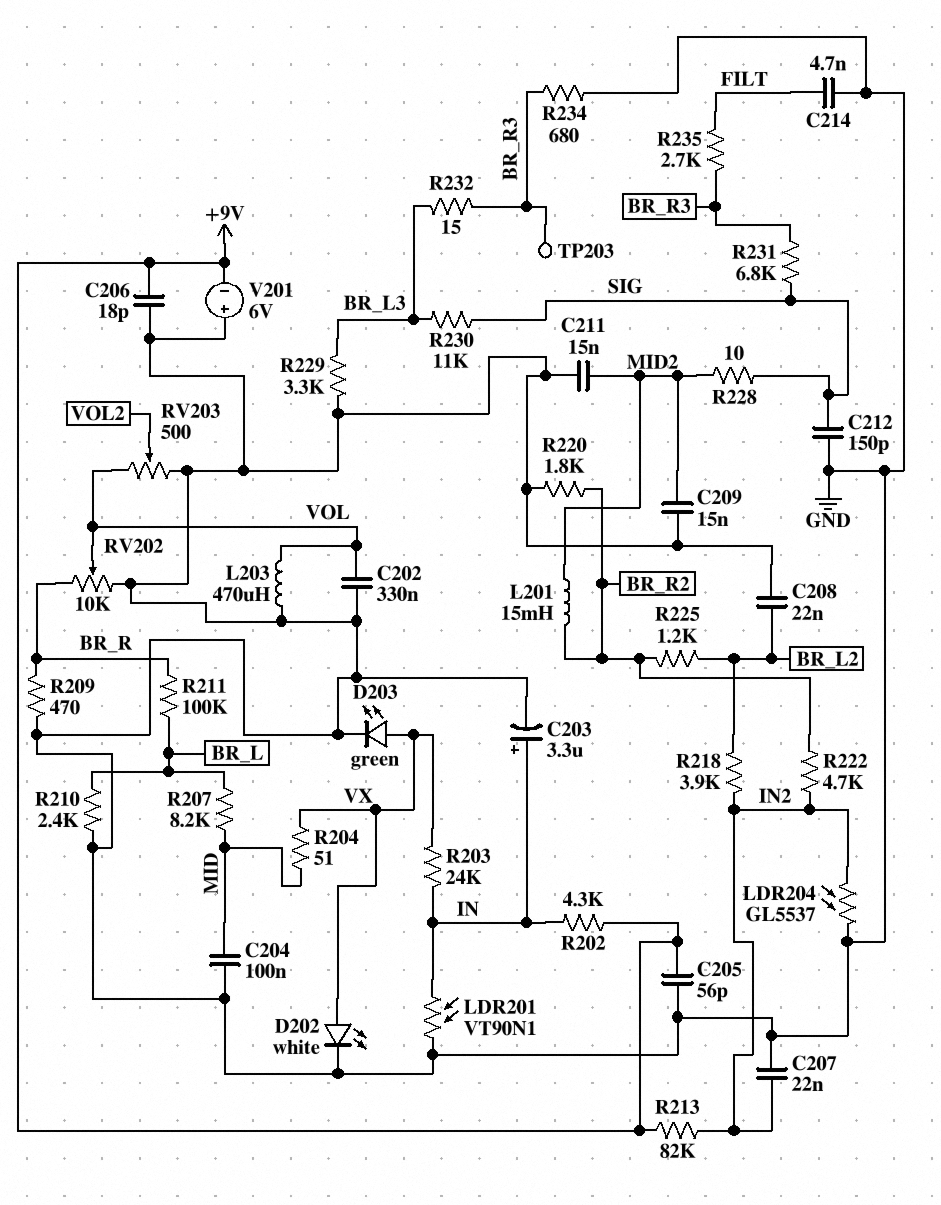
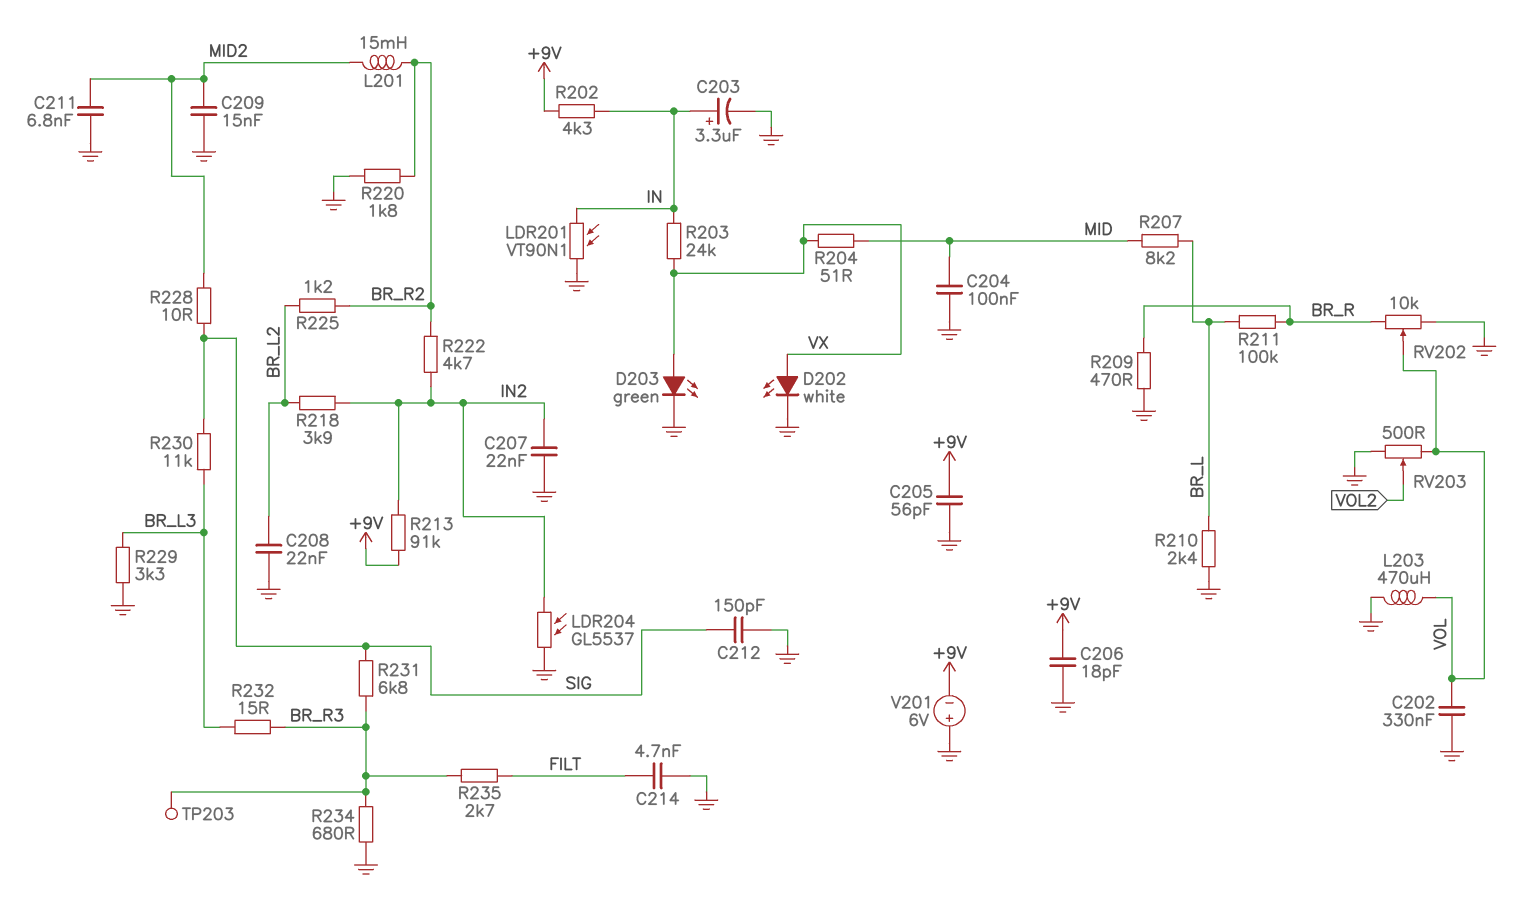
C211: 15nF (GND, MID2) -> 6.8nF (GND, MID2)
R213: 82k (+9V, IN2) -> 91k (+9V, IN2)

